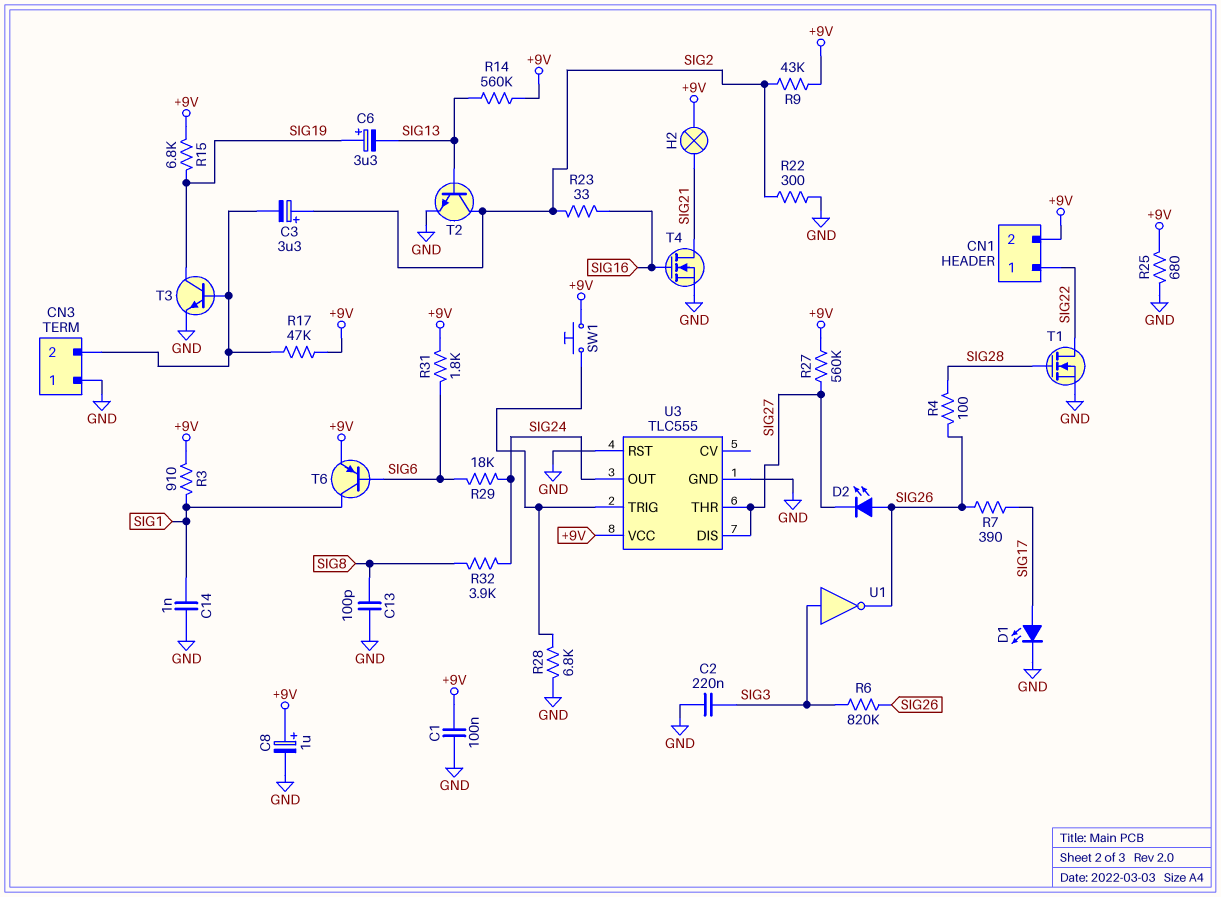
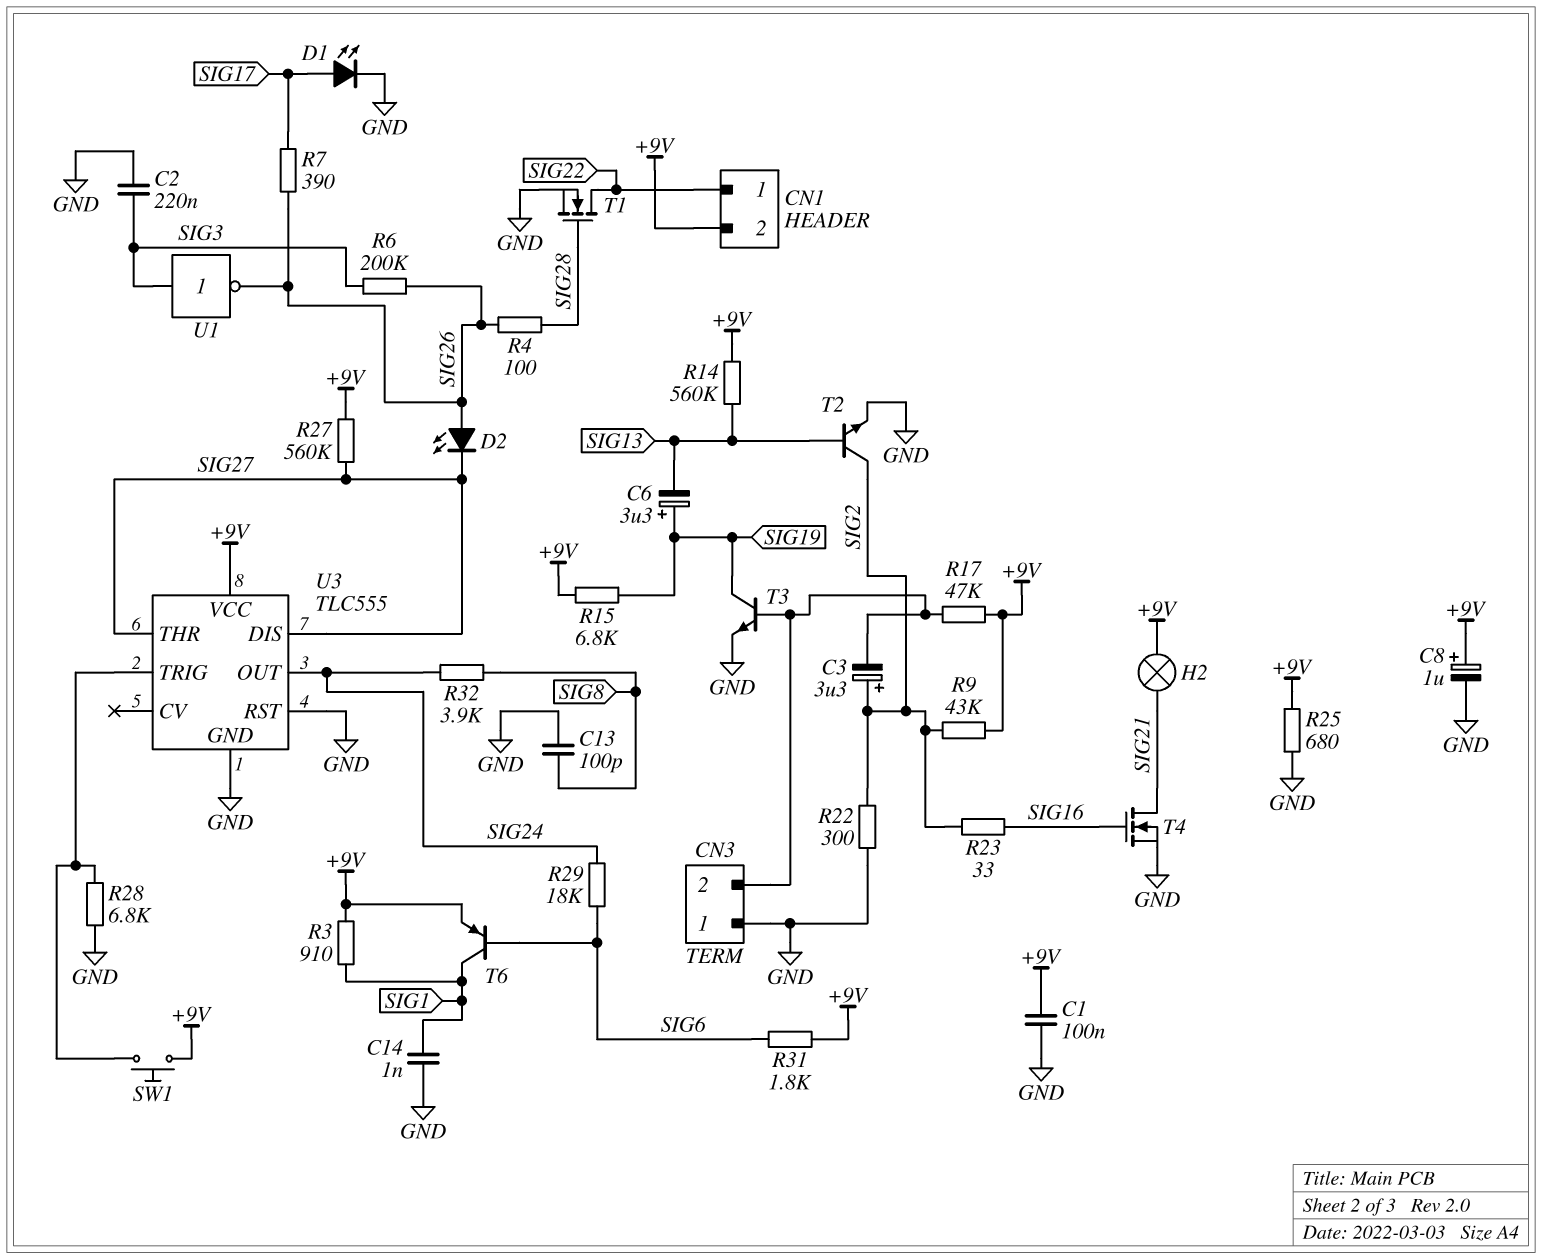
R6: 820k (SIG3, SIG26) -> 200k (SIG3, SIG26)

